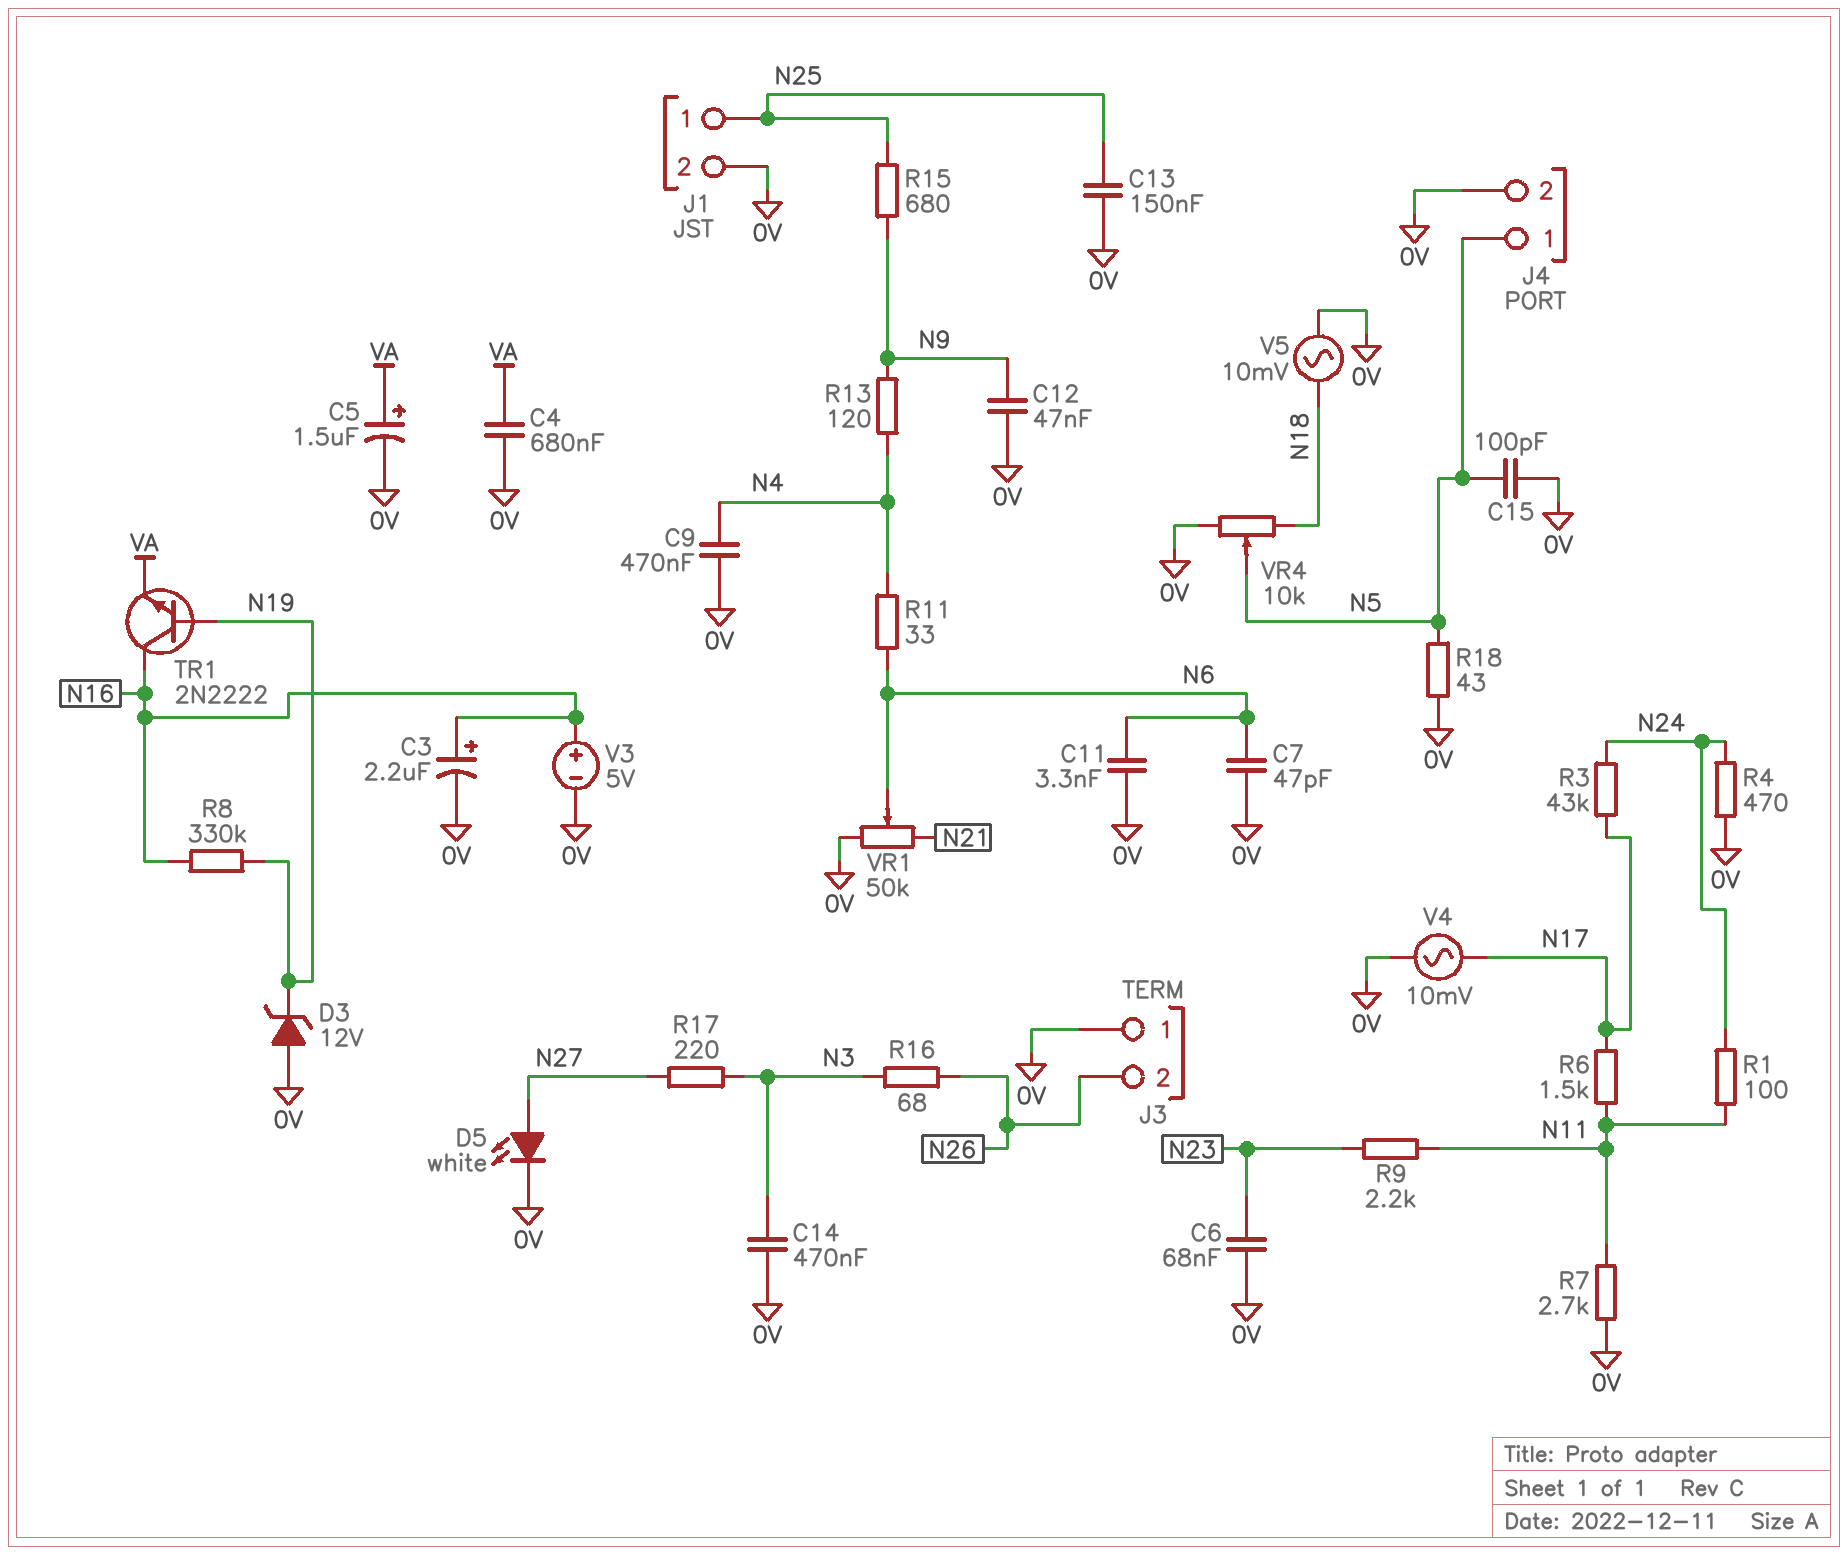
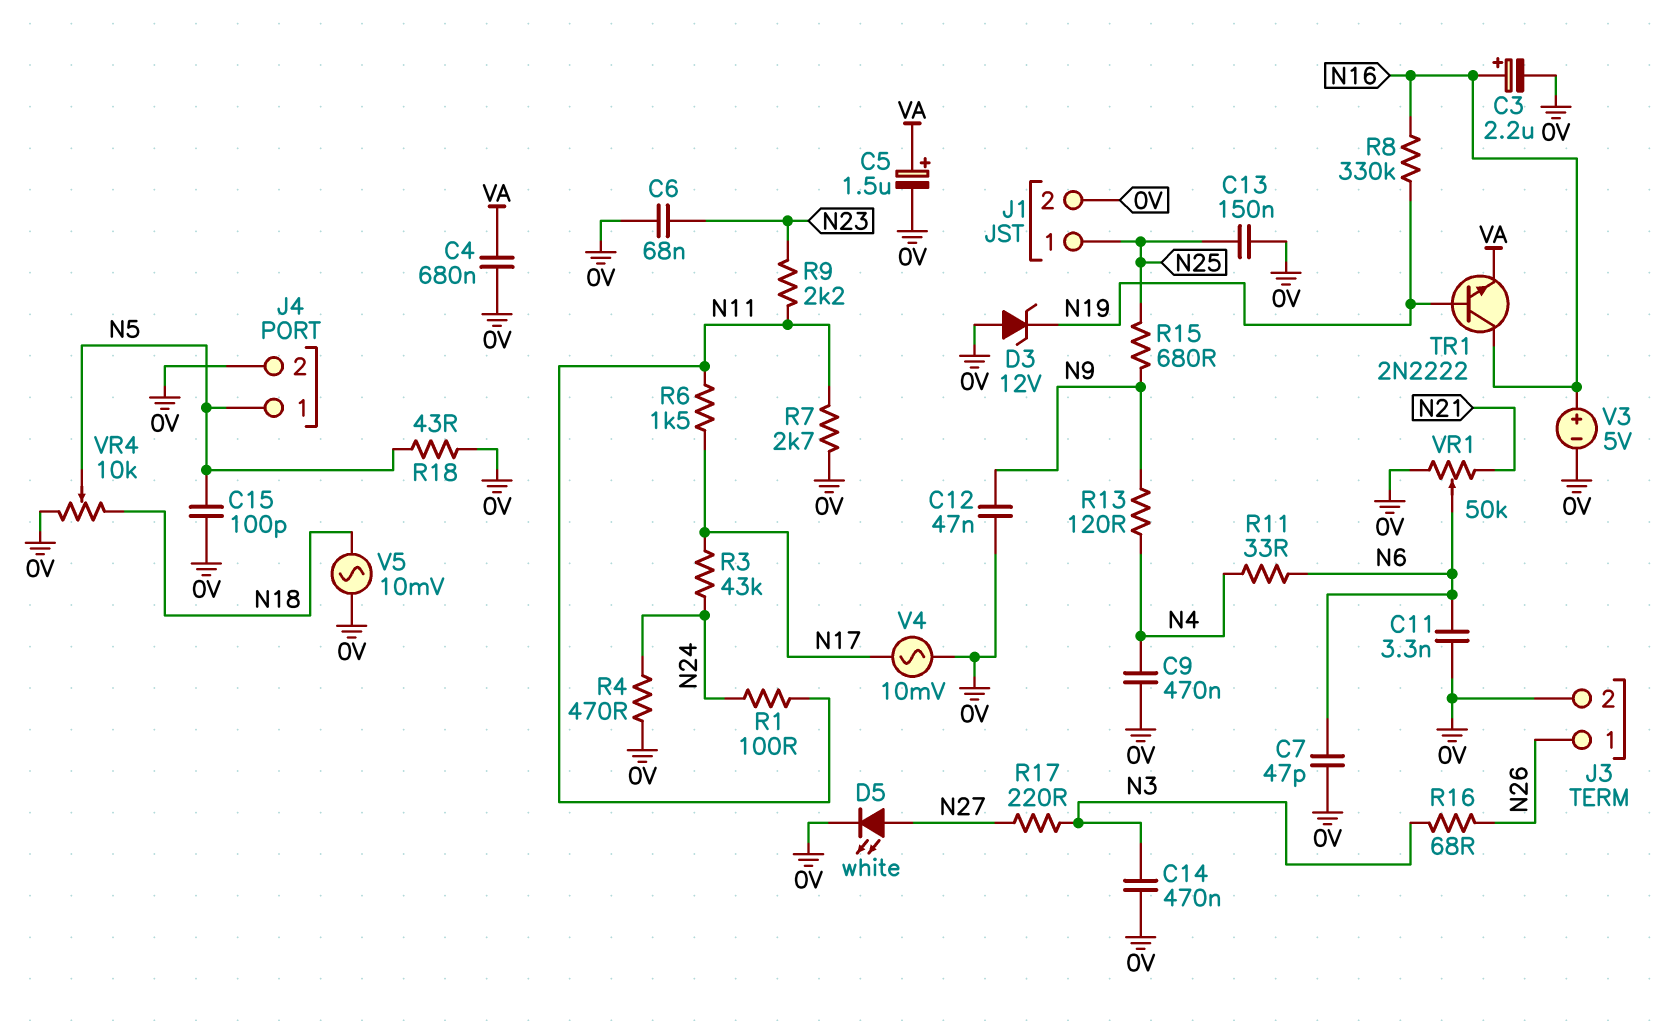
J3 pin 1: 0V -> N26
J3 pin 2: N26 -> 0V

